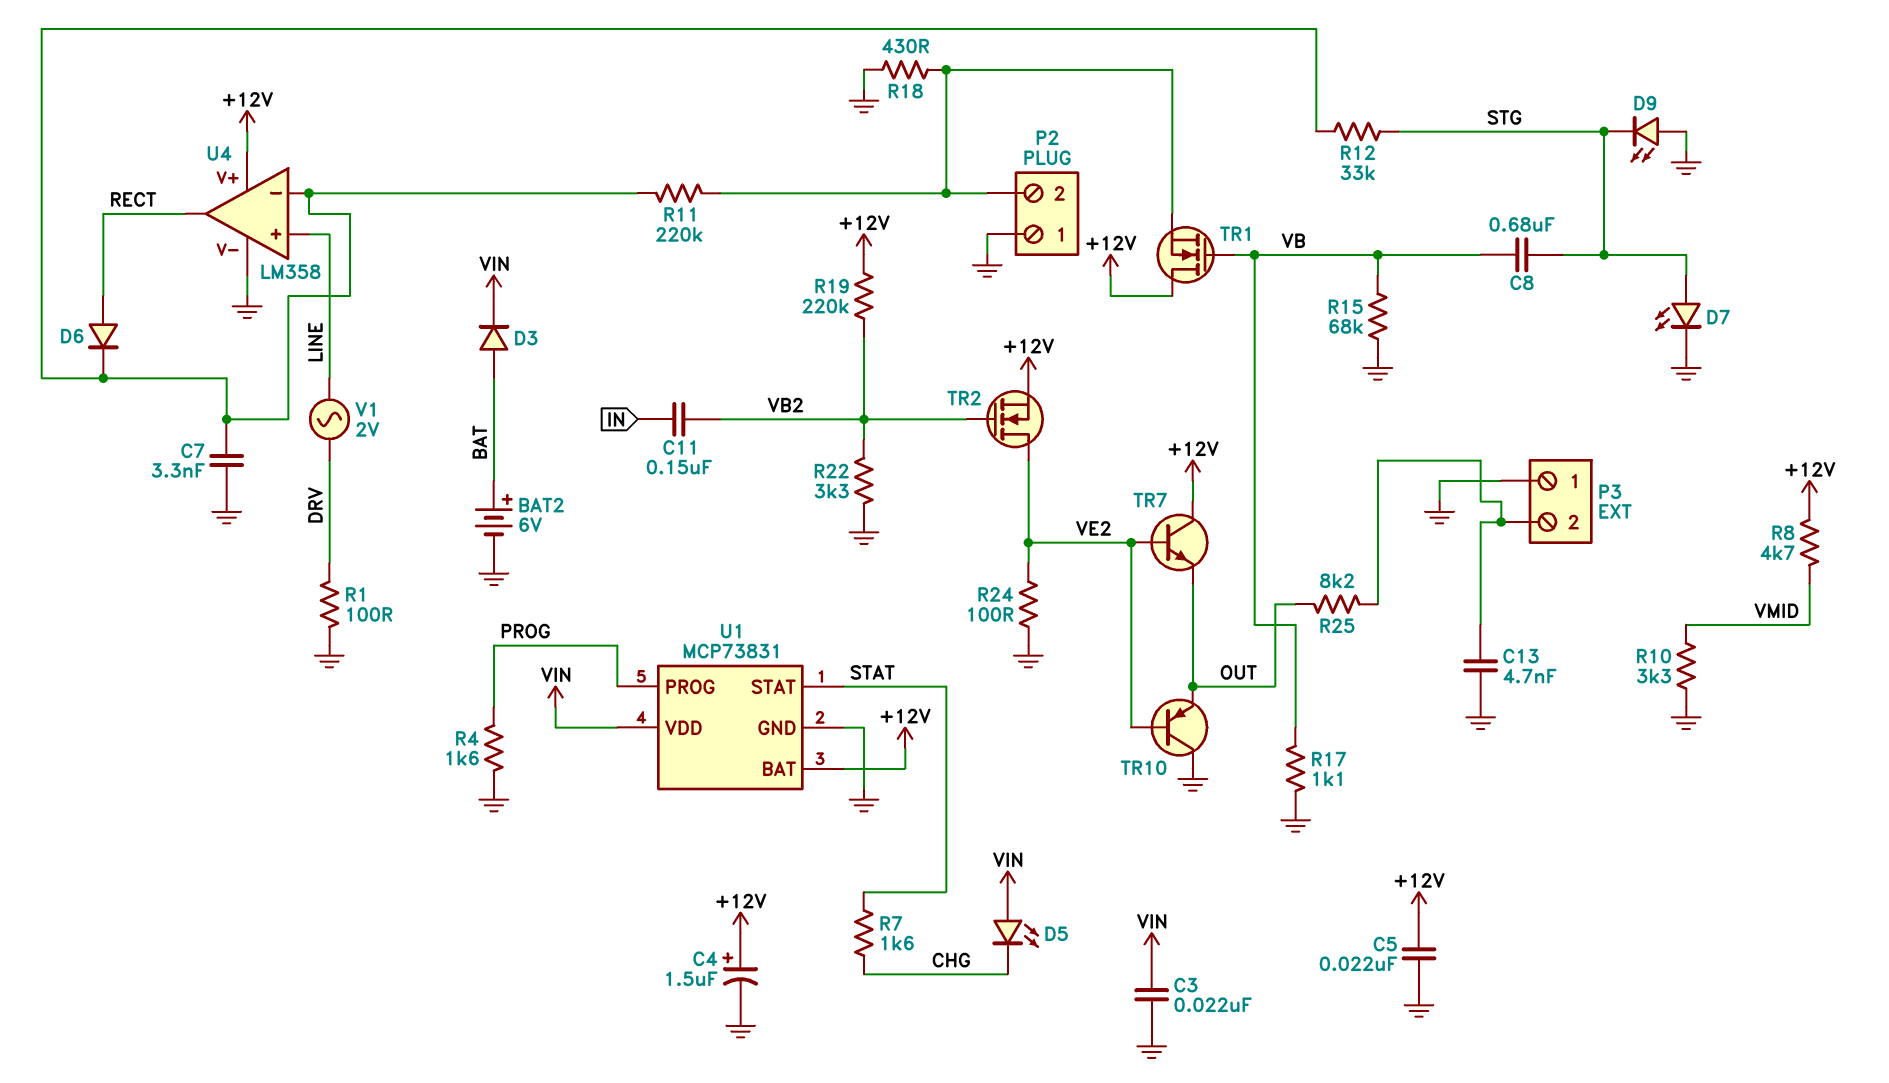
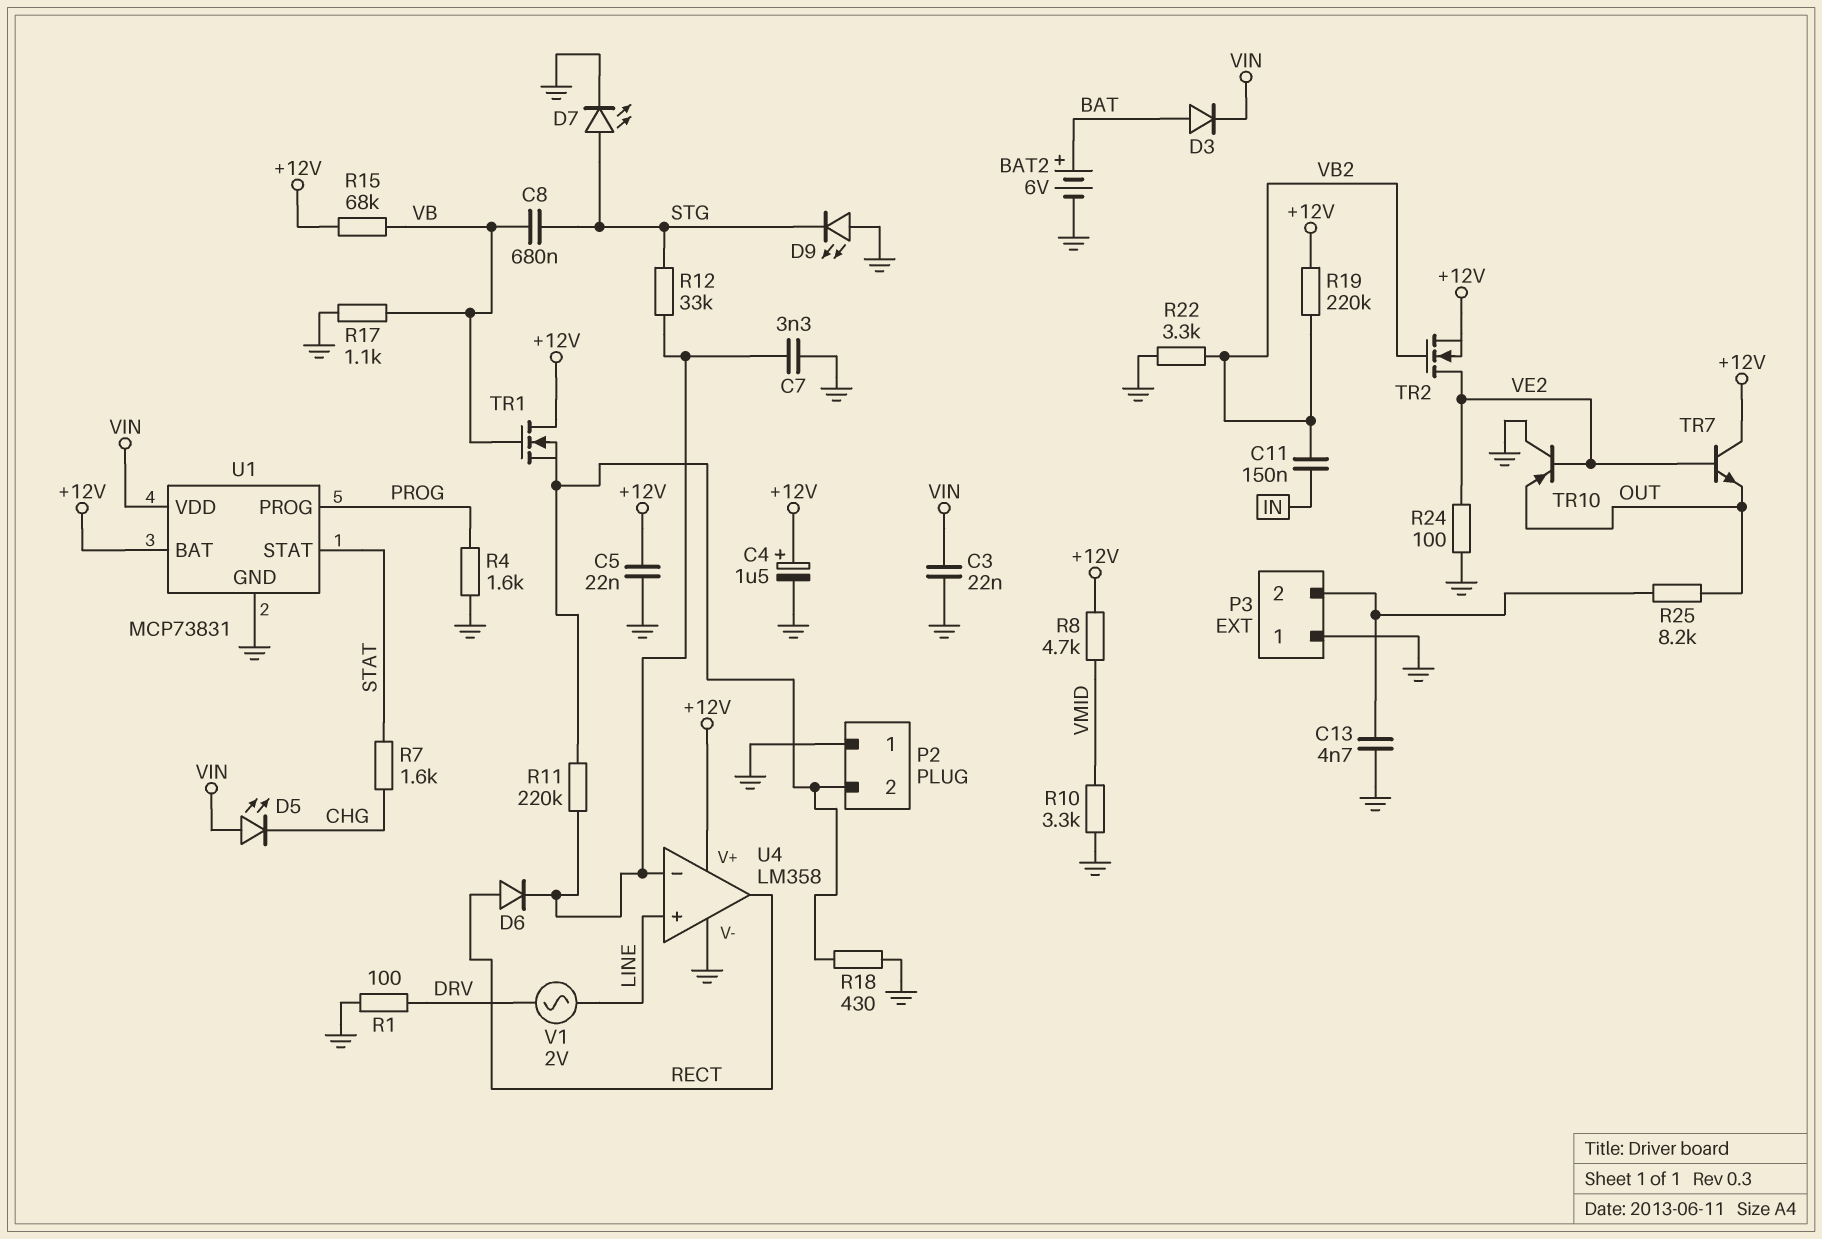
R15: 68k (GND, VB) -> 68k (+12V, VB)

